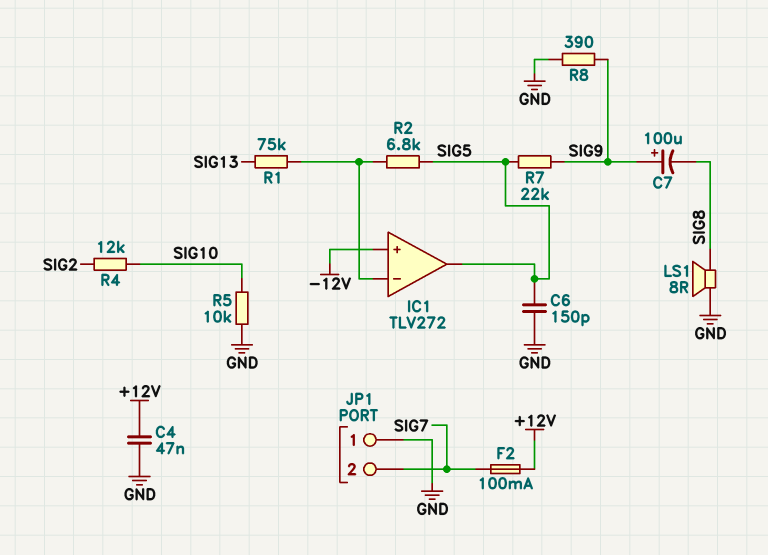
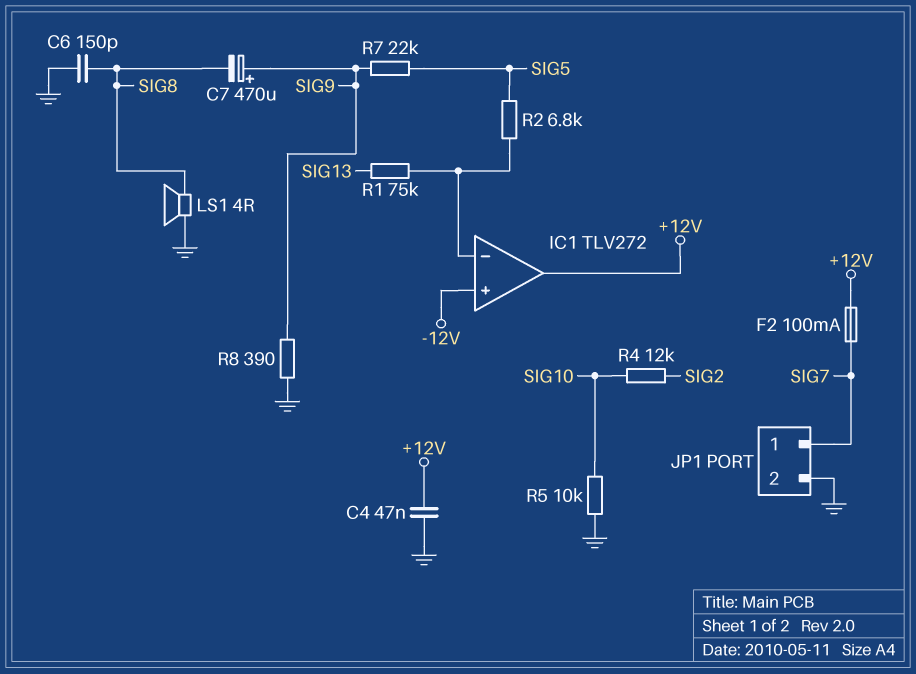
C6: 150pF (GND, SIG5) -> 150pF (GND, SIG8)
C7: 100uF (plus SIG9, minus SIG8) -> 470uF (plus SIG9, minus SIG8)
IC1 pin out: SIG5 -> +12V
JP1 pin 1: GND -> SIG7
JP1 pin 2: SIG7 -> GND
LS1: speaker 8R (GND, SIG8) -> speaker 4R (GND, SIG8)

